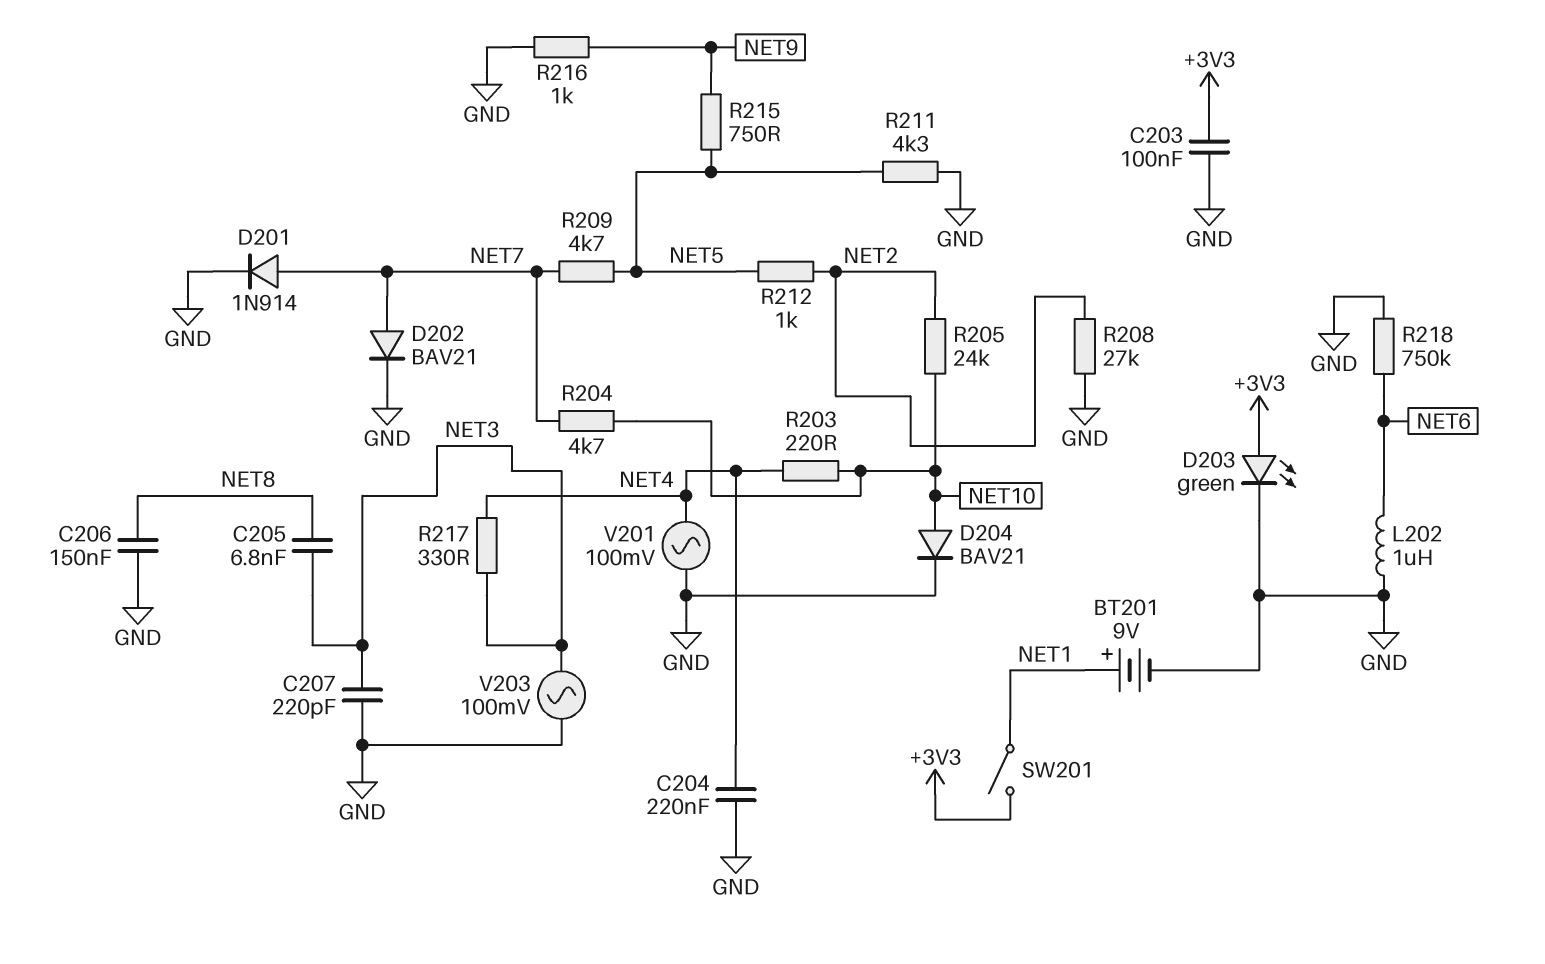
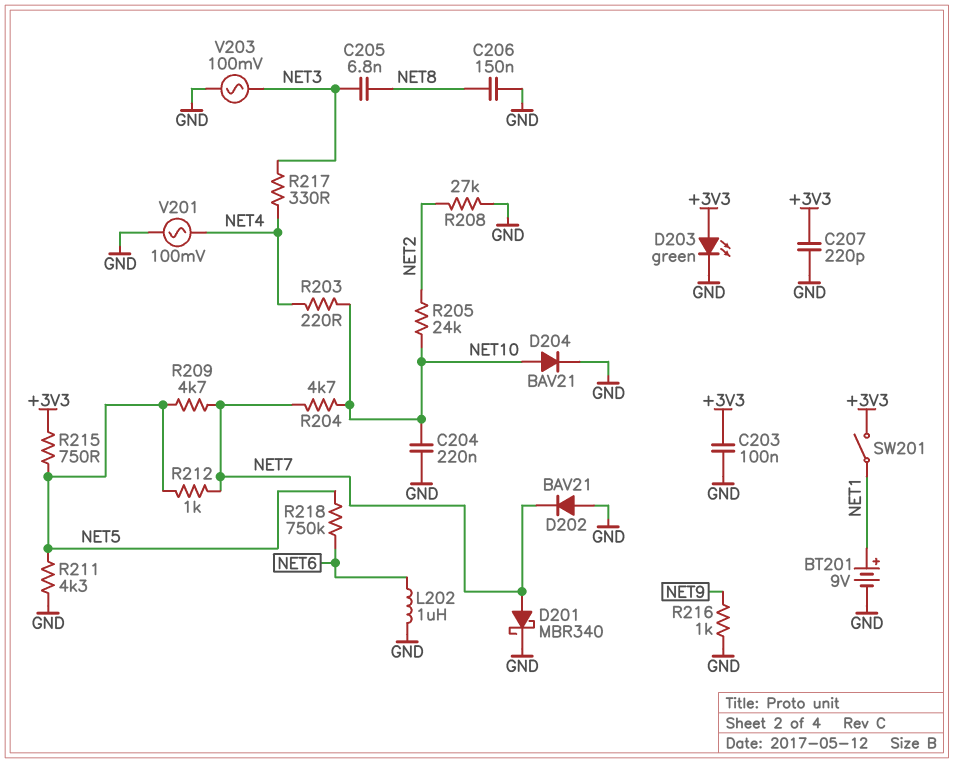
C204: 220nF (GND, NET4) -> 220nF (GND, NET10)
C207: 220pF (GND, NET3) -> 220pF (+3V3, GND)
D201: diode 1N914 (A NET7, K GND) -> schottky MBR340 (A NET7, K GND)
D202: diode BAV21 (A NET7, K GND) -> diode BAV21 (A GND, K NET7)
R212: 1k (NET2, NET5) -> 1k (NET5, NET7)
R215: 750 (NET5, NET9) -> 750 (+3V3, NET5)
R218: 750k (GND, NET6) -> 750k (NET5, NET6)

